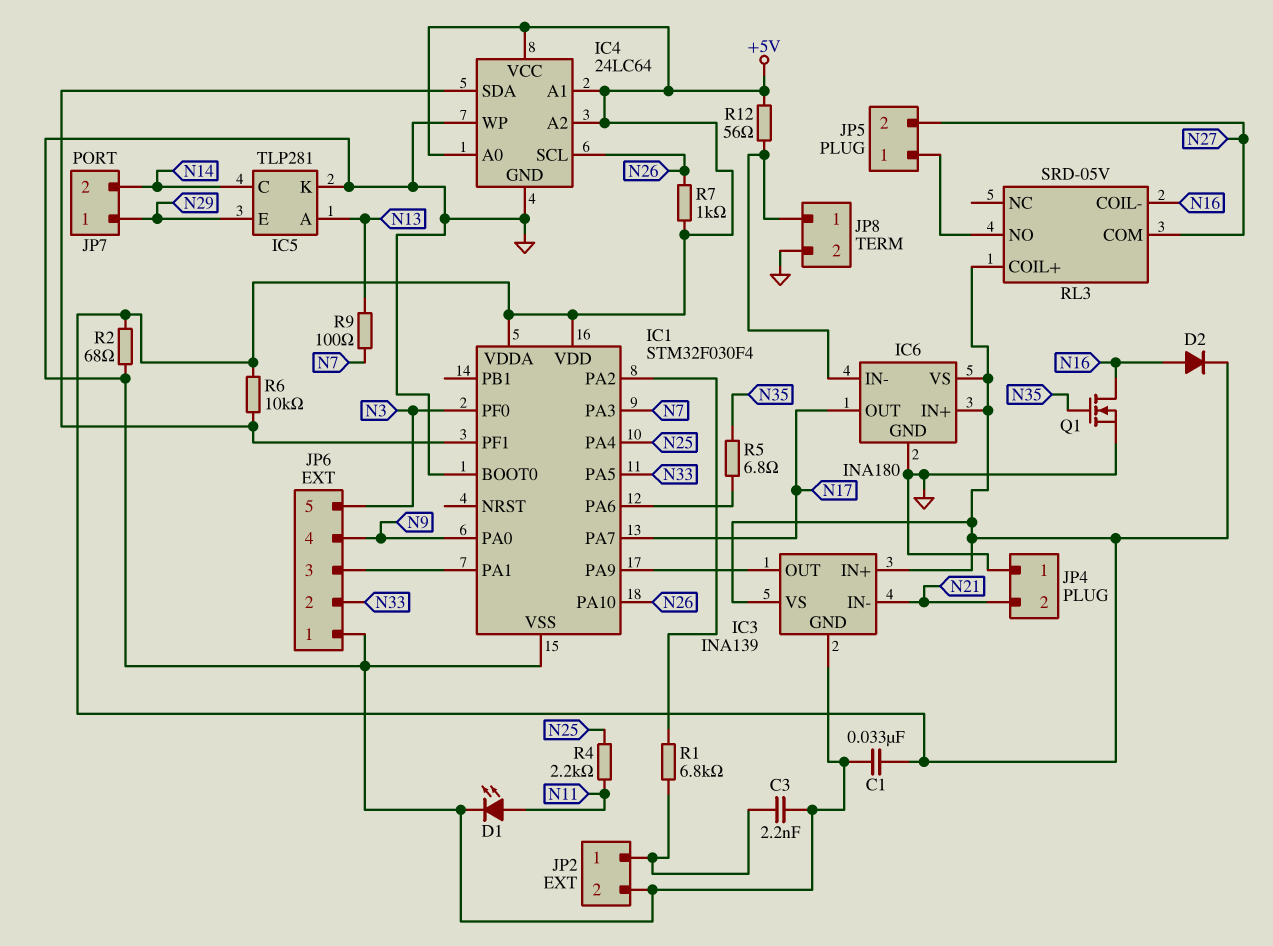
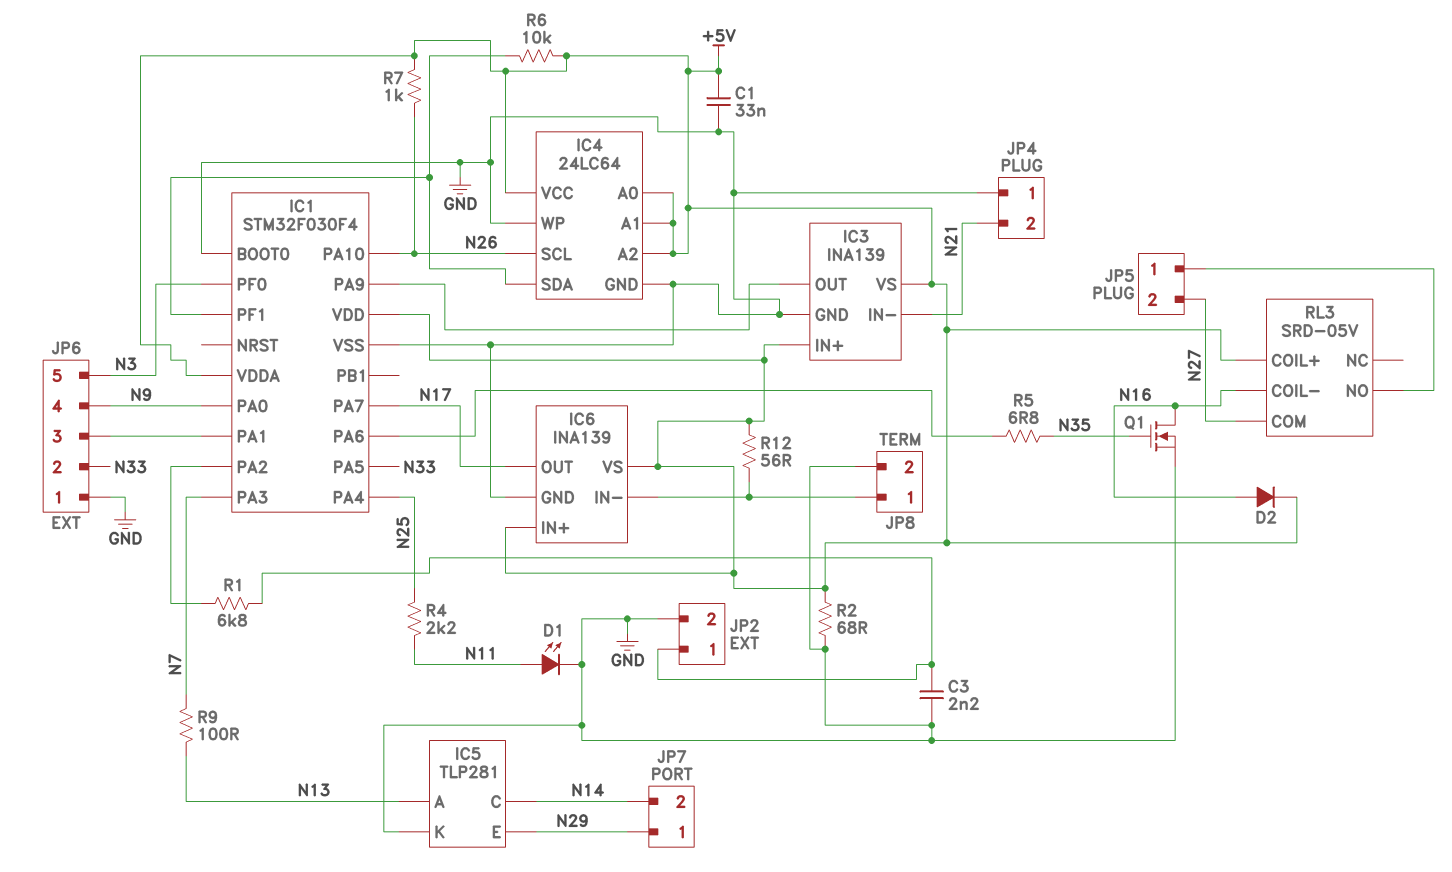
IC6: INA180 -> INA139

